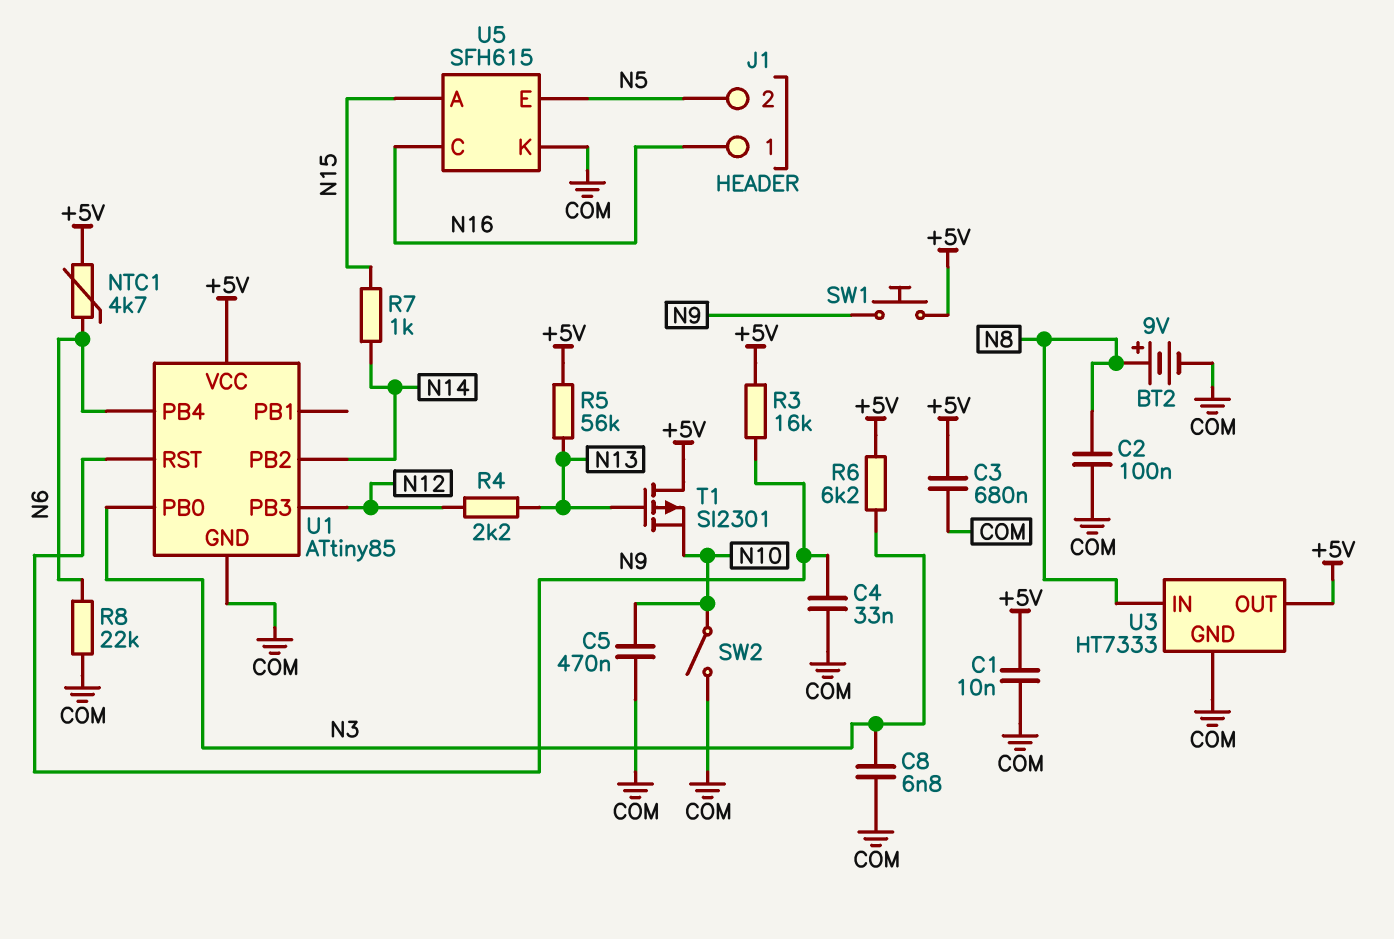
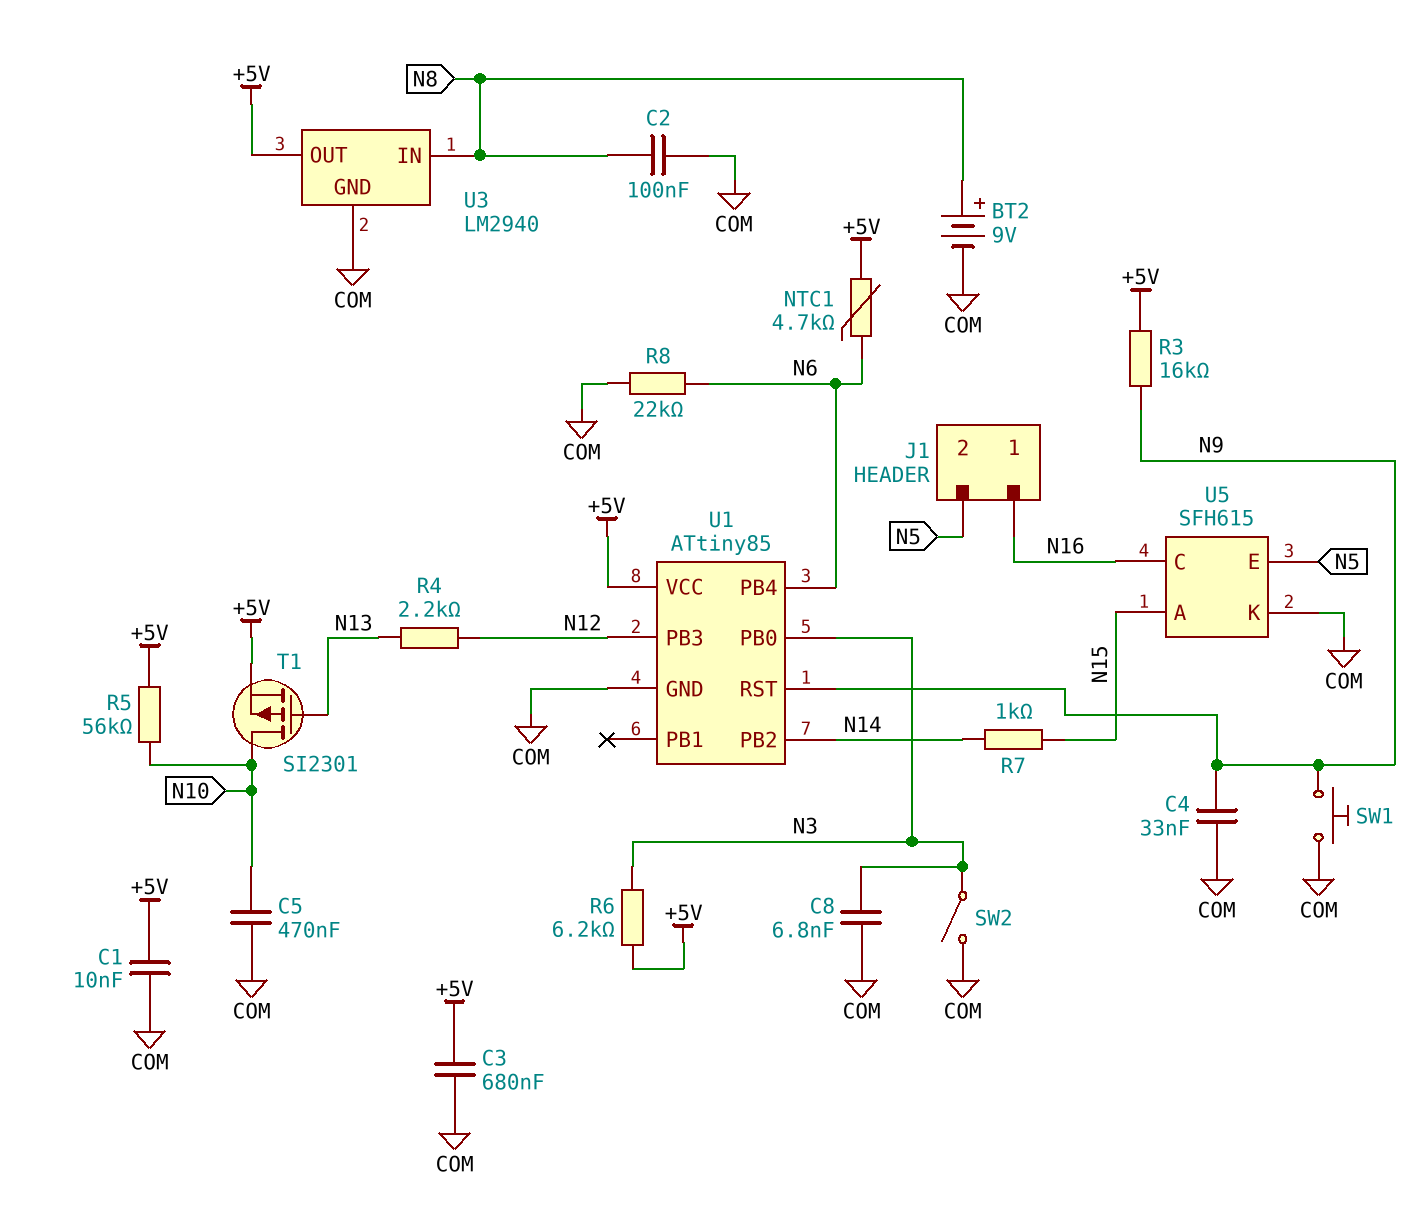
R5: 56k (+5V, N13) -> 56k (+5V, N10)
SW1: button (+5V, N9) -> button (COM, N9)
SW2: switch (COM, N10) -> switch (COM, N3)
T1: PMOS SI2301 (G N13, D +5V, S N10) -> PMOS SI2301 (G N13, D N10, S +5V)
U3: HT7333 -> LM2940

